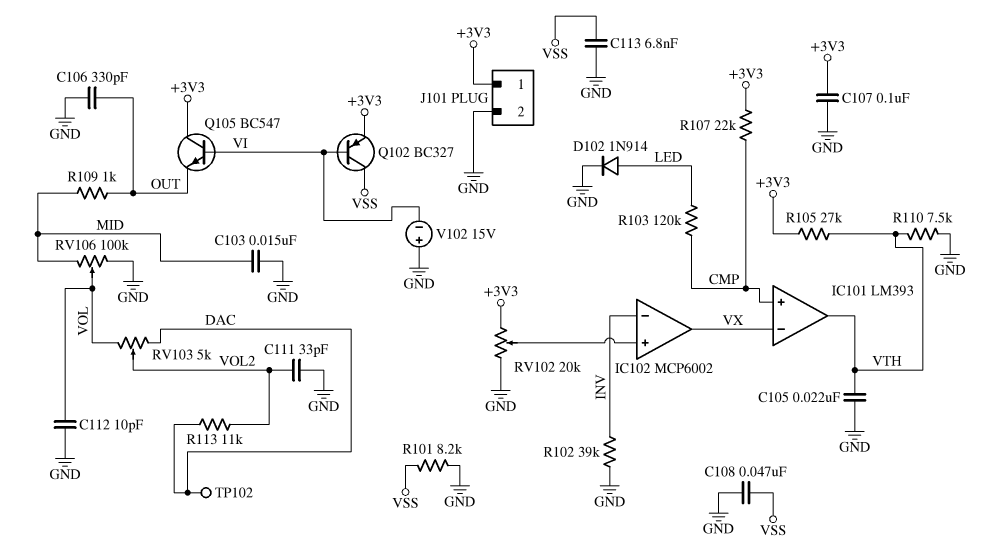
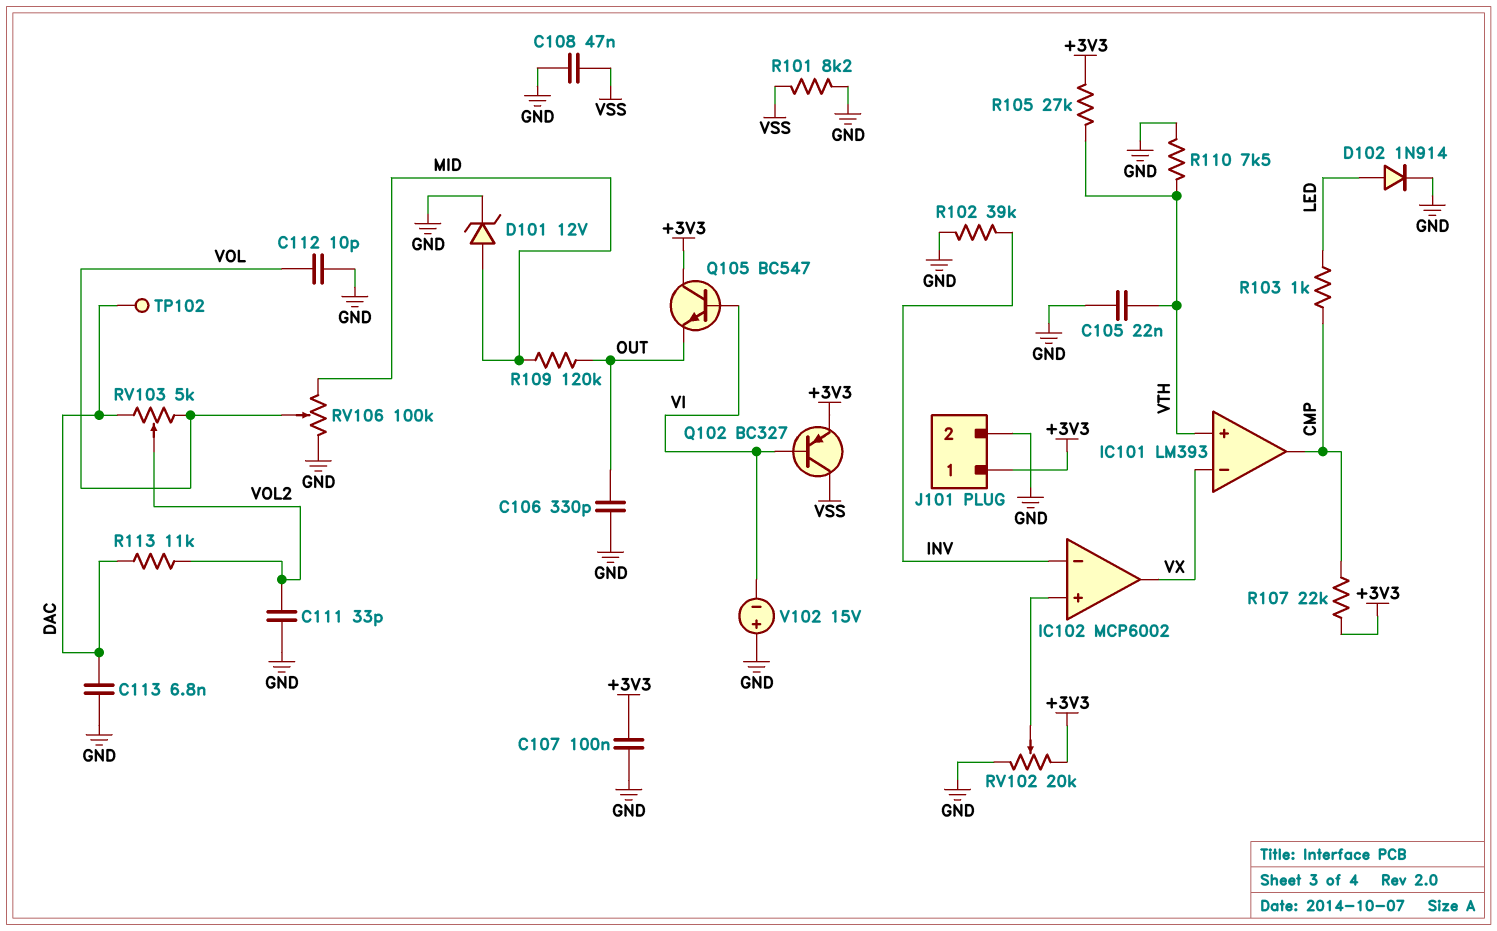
C103: 15nF (GND, MID) -> none
C113: 6.8nF (GND, VSS) -> 6.8nF (DAC, GND)
D101: none -> zener 12V (A MID, K GND)
IC101 pin in+: CMP -> VTH
IC101 pin out: VTH -> CMP
R103: 120k (CMP, LED) -> 1k (CMP, LED)
R109: 1k (MID, OUT) -> 120k (MID, OUT)

